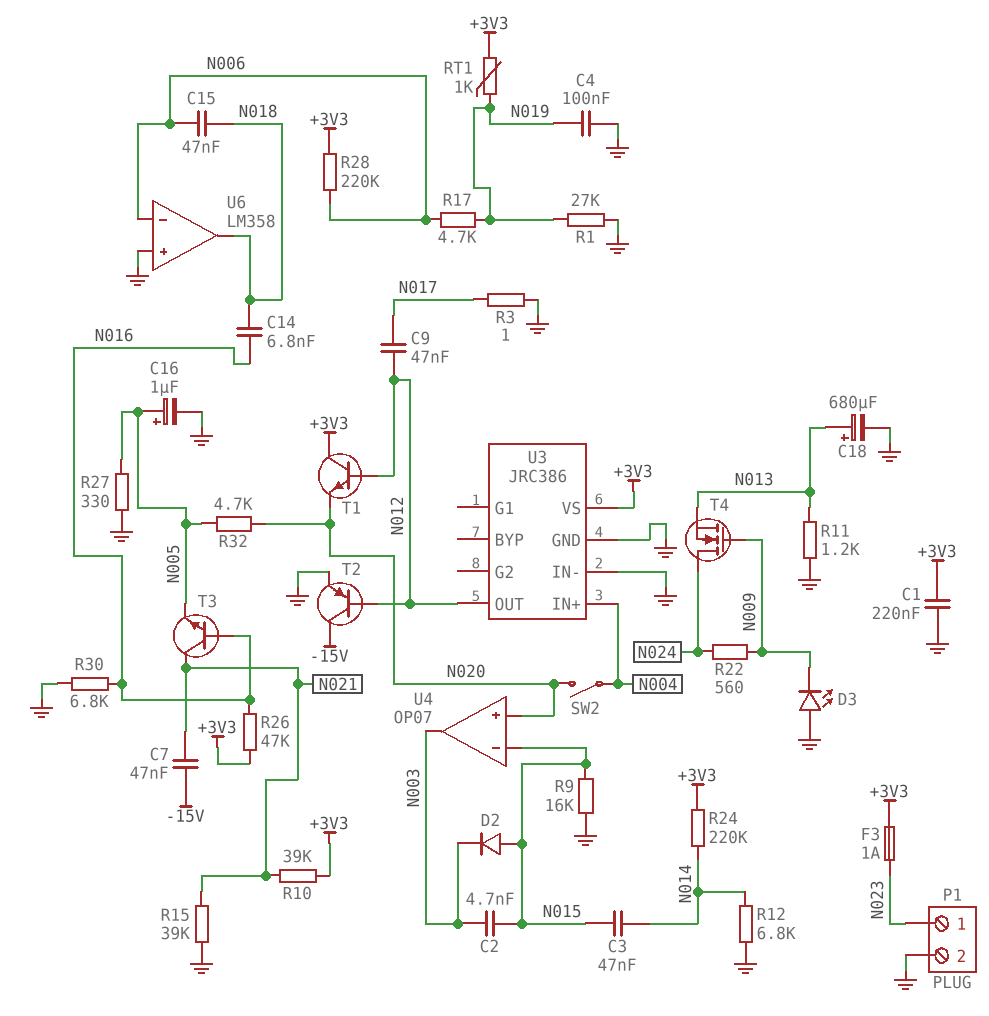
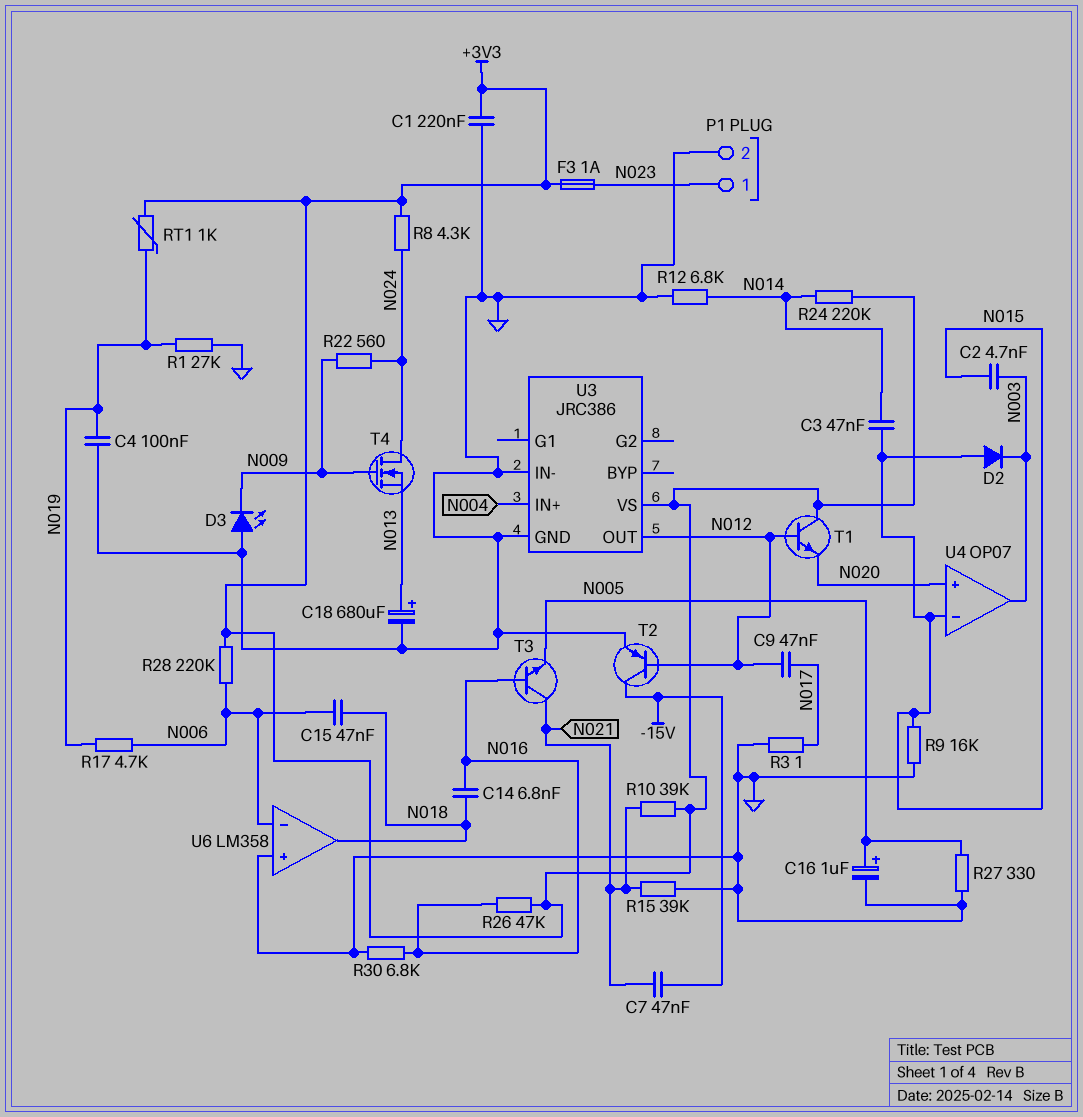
R8: none -> 4.3k (+3V3, N024)
R11: 1.2k (GND, N013) -> none
R32: 4.7k (N005, N020) -> none
SW2: switch (N004, N020) -> none

